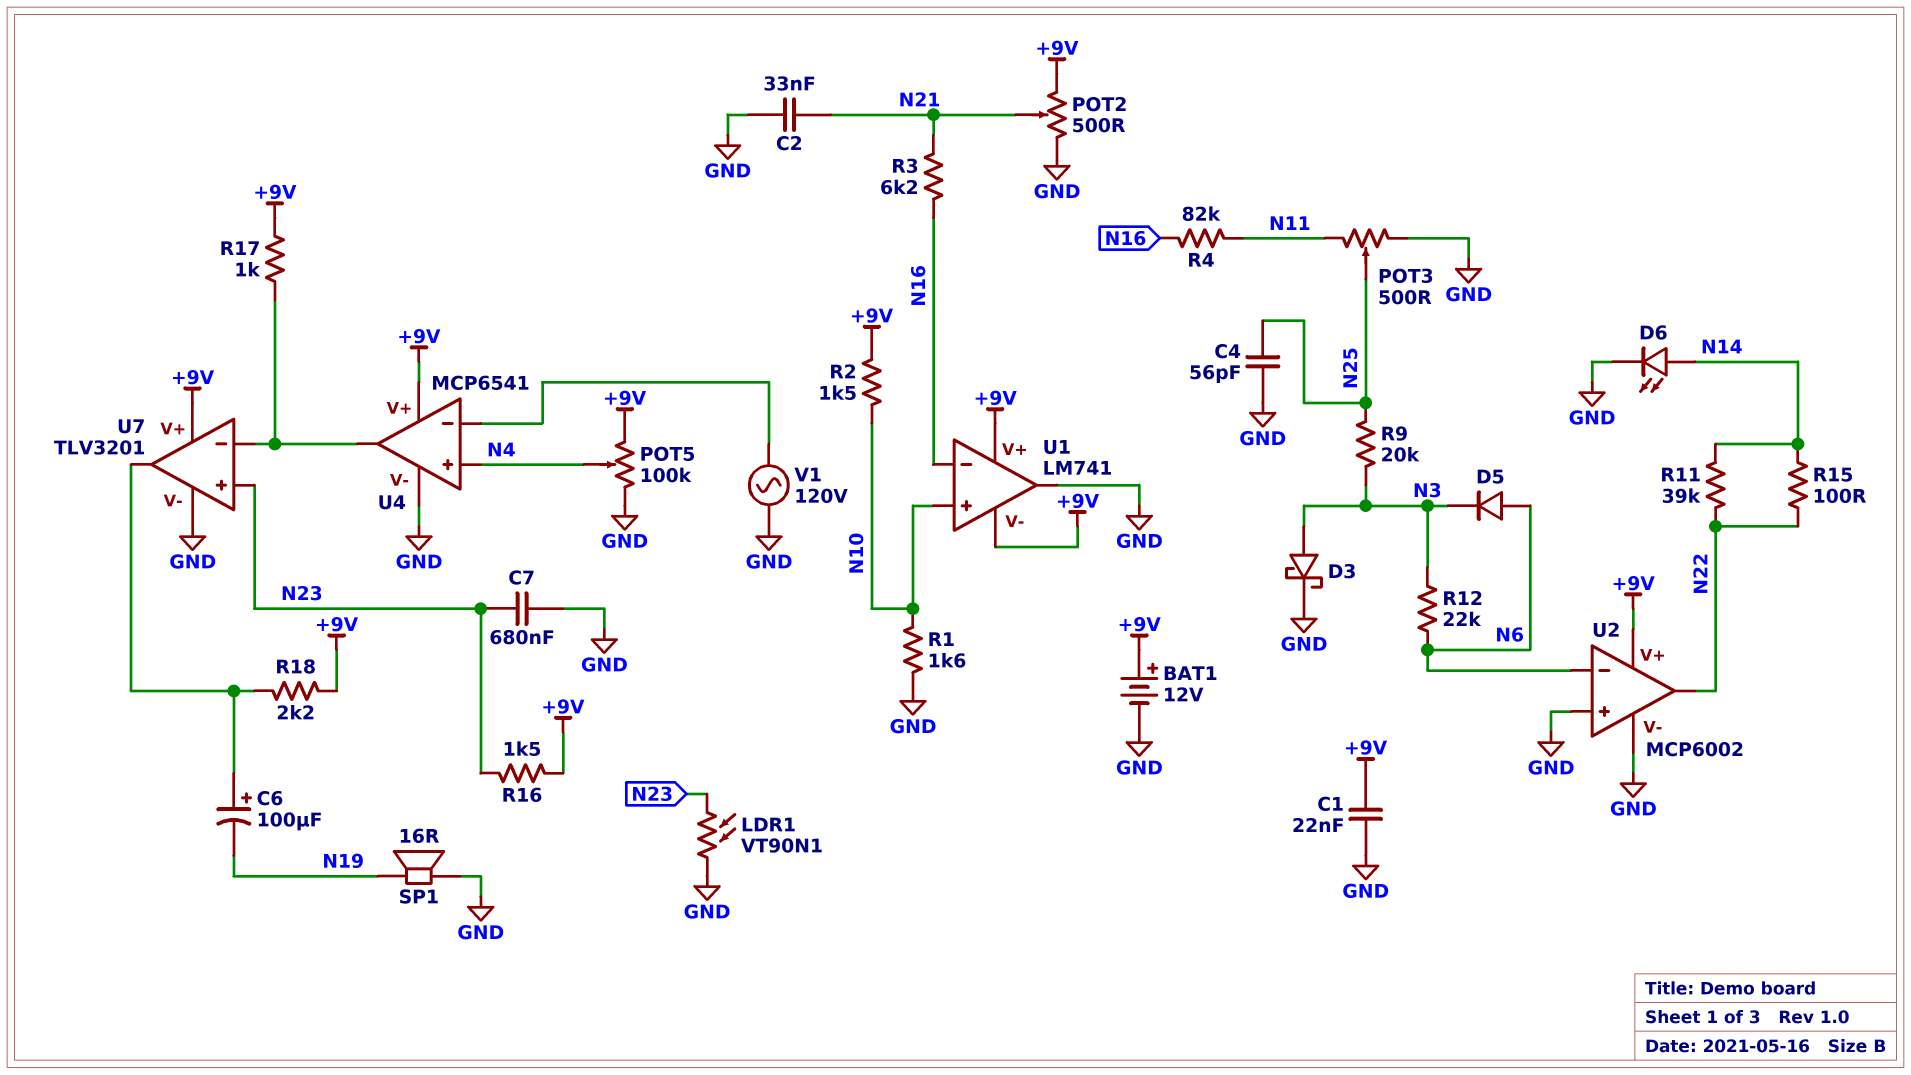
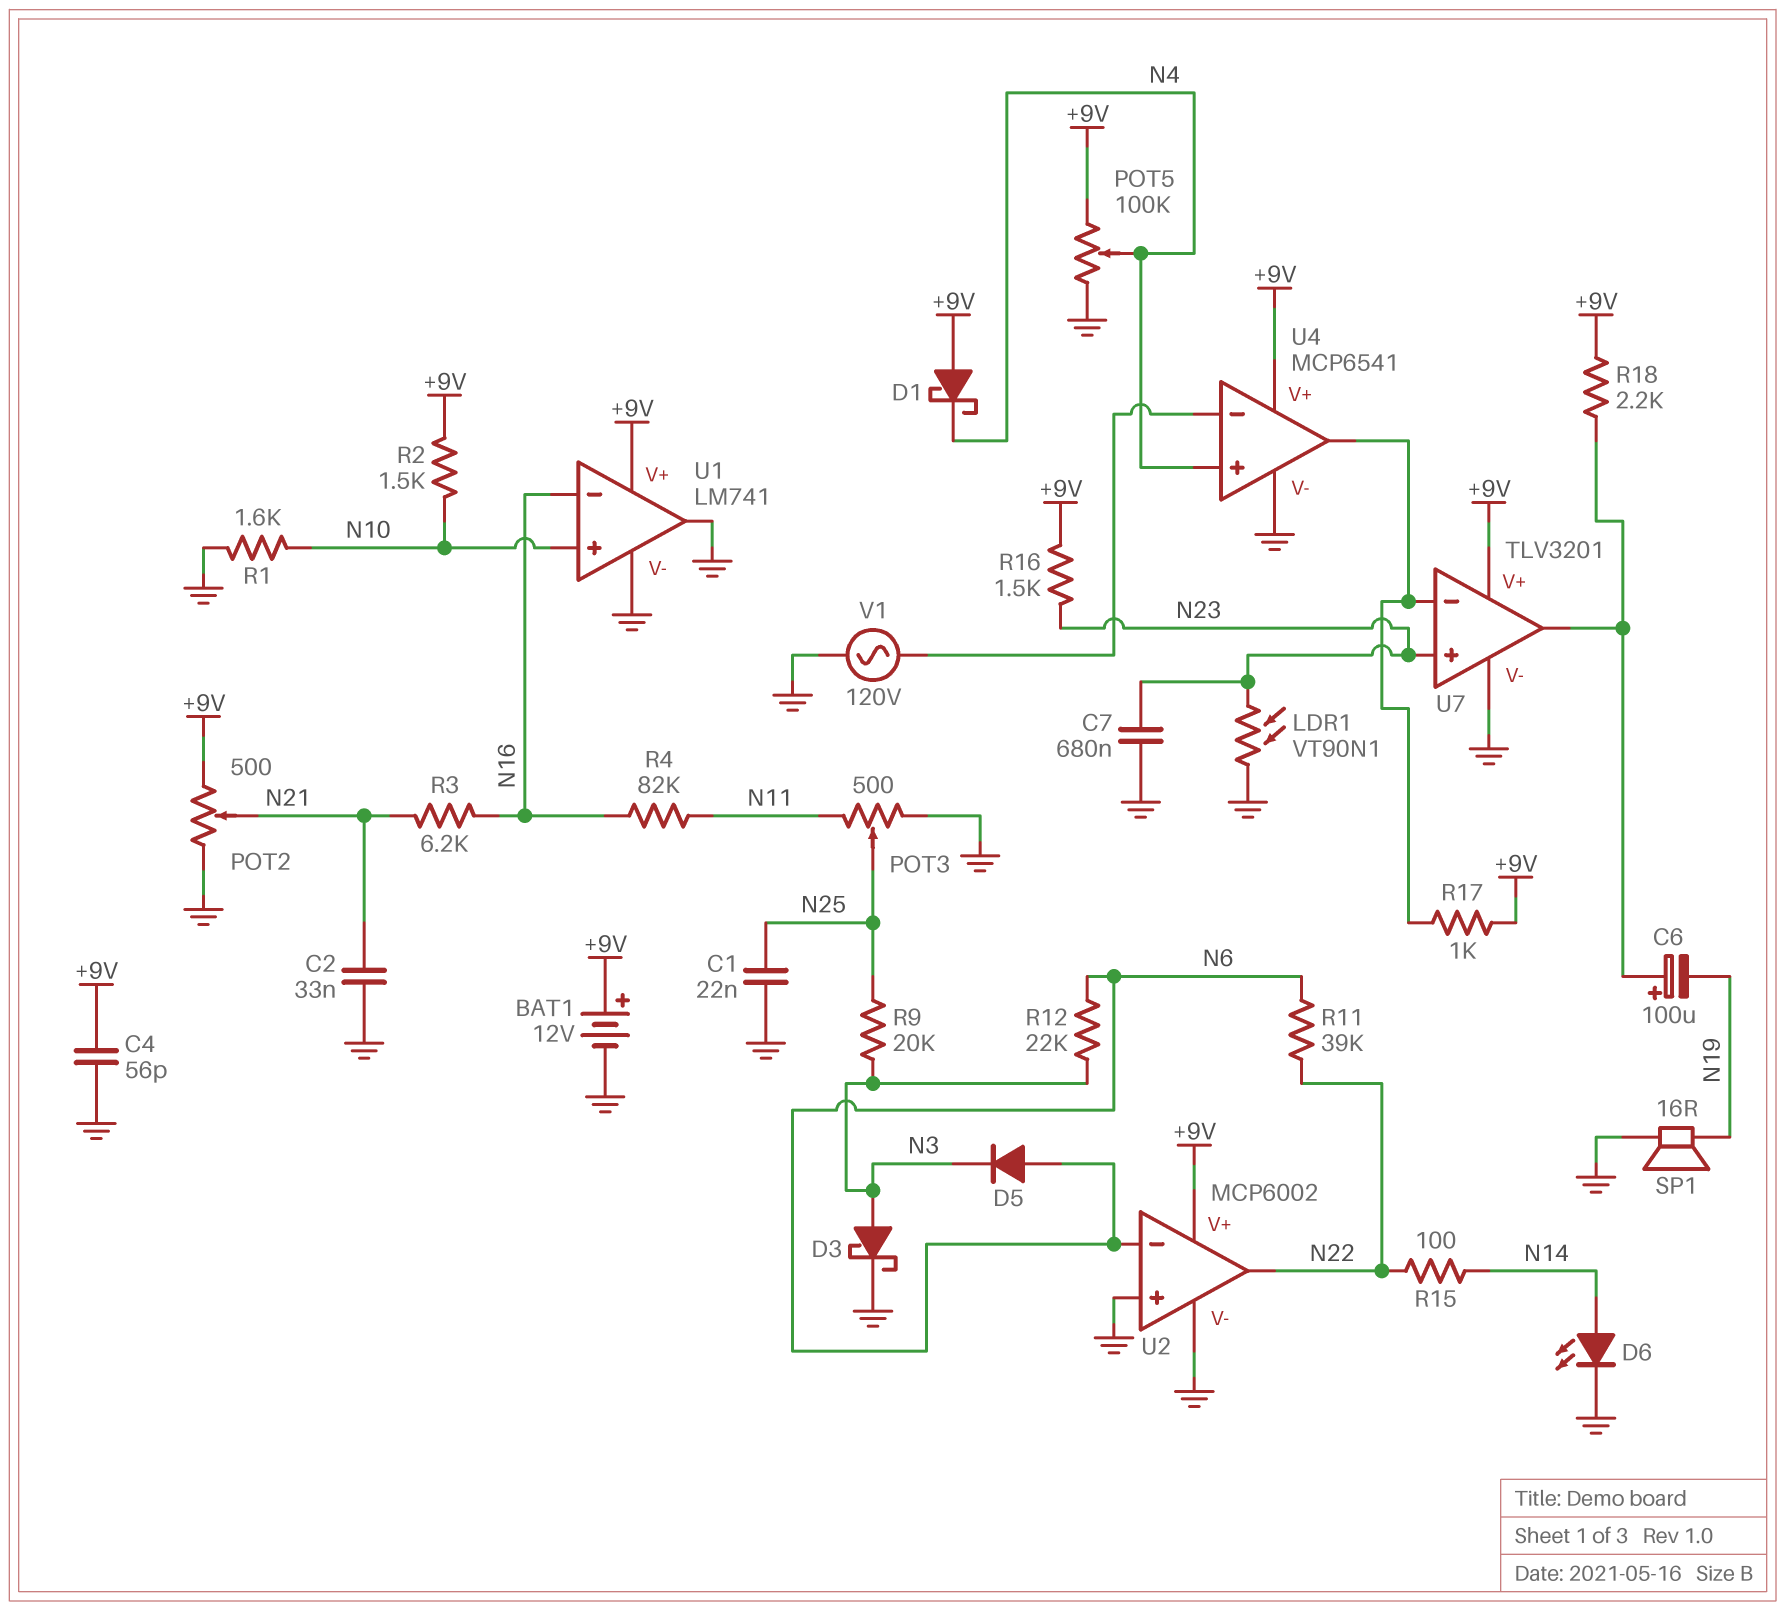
C1: 22nF (+9V, GND) -> 22nF (GND, N25)
C4: 56pF (GND, N25) -> 56pF (+9V, GND)
D1: none -> schottky (A +9V, K N4)
R11: 39k (N14, N22) -> 39k (N6, N22)
U1 pin V-: +9V -> GND

